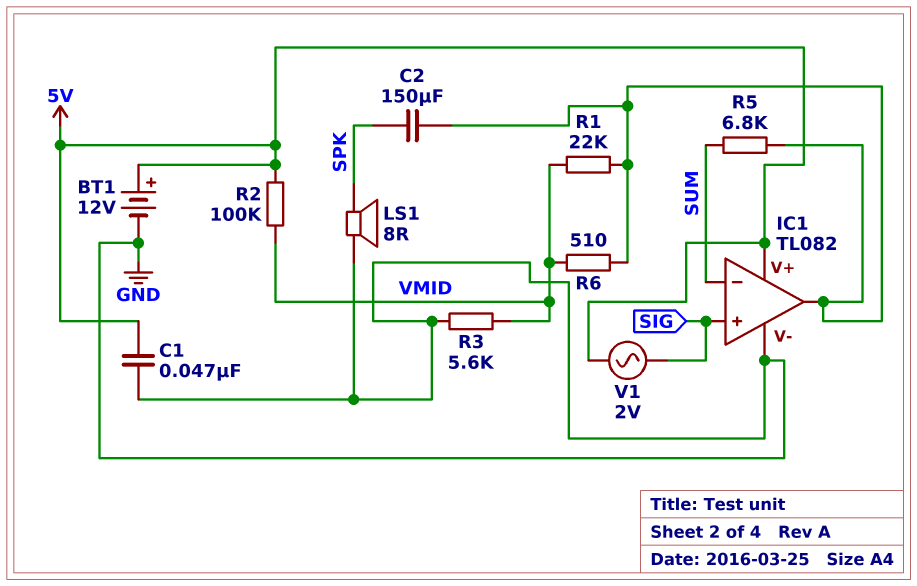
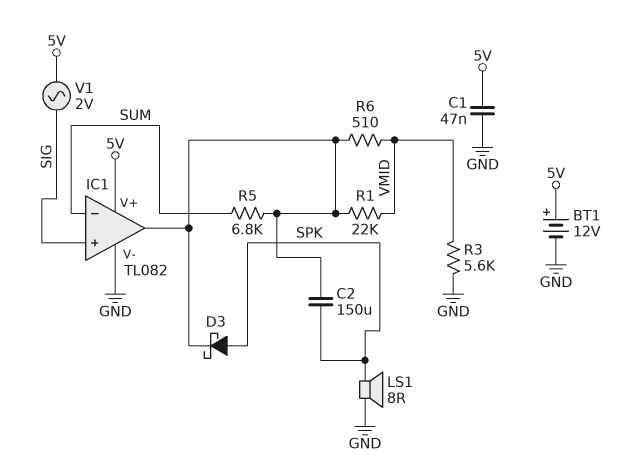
D3: none -> schottky (A SPK, K IC1/out)
R2: 100k (5V, VMID) -> none

